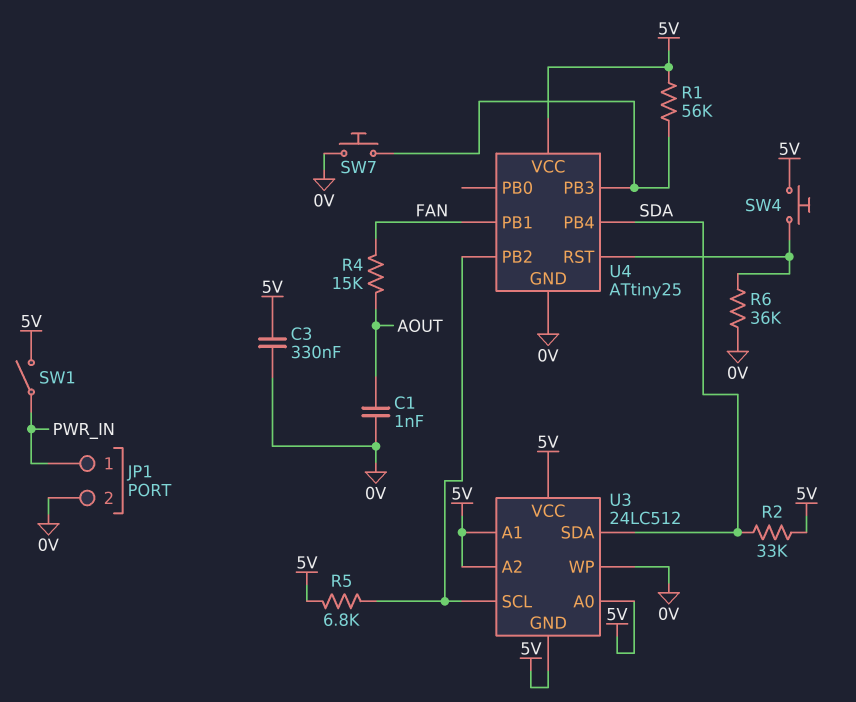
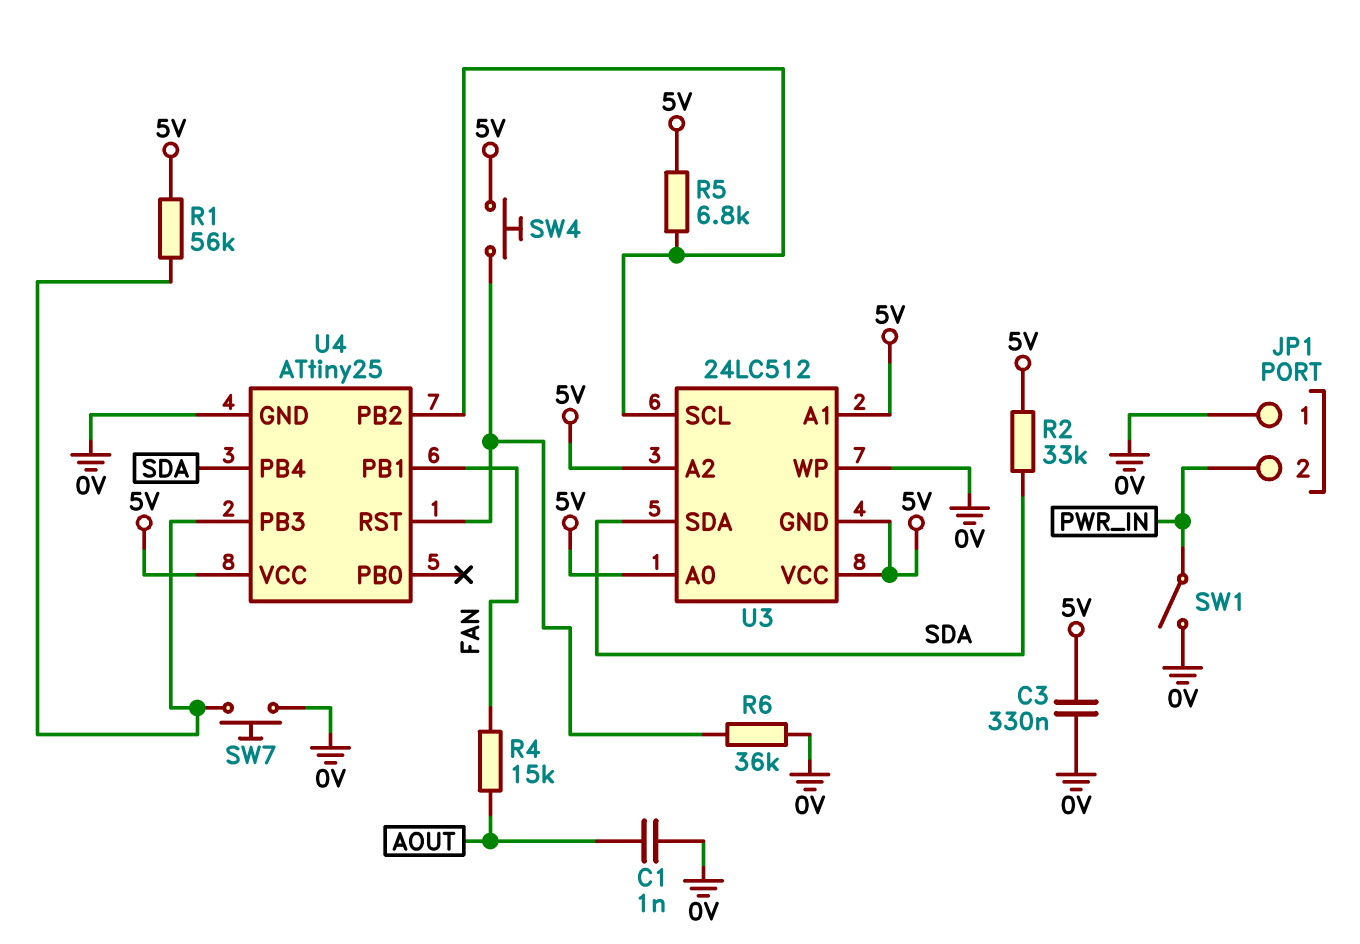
JP1 pin 1: PWR_IN -> 0V
JP1 pin 2: 0V -> PWR_IN
SW1: switch (5V, PWR_IN) -> switch (0V, PWR_IN)

